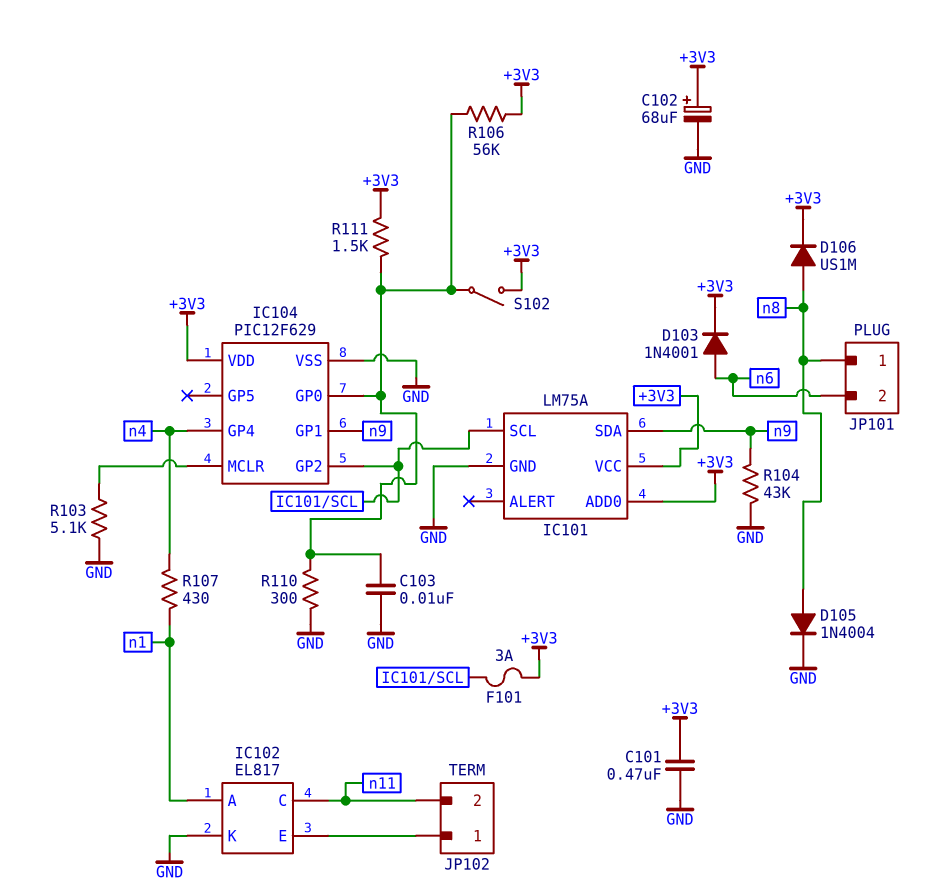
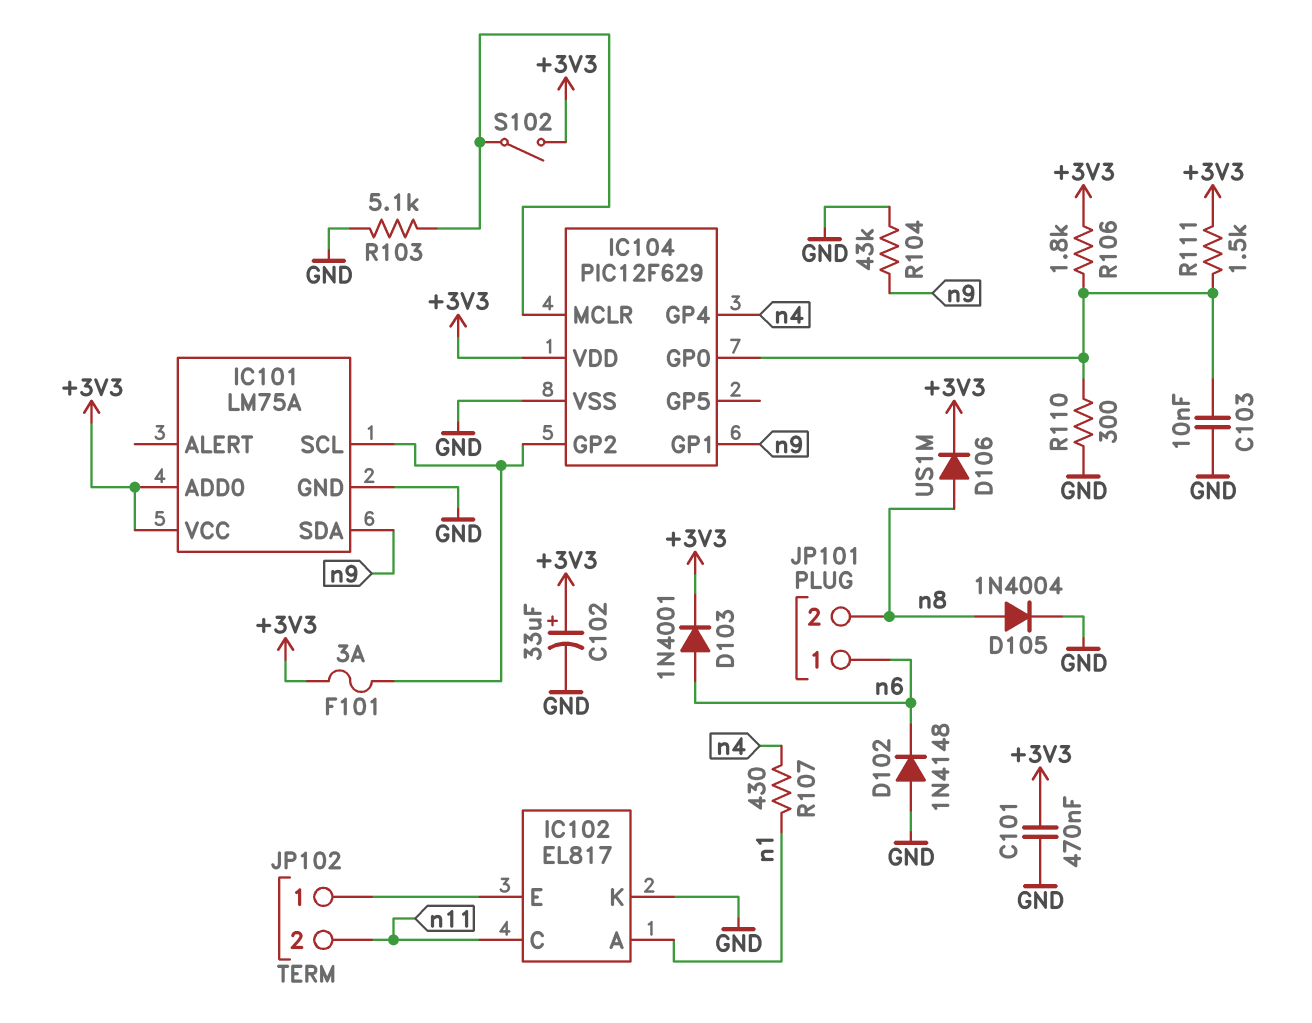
C102: 68uF (plus +3V3, minus GND) -> 33uF (plus +3V3, minus GND)
D102: none -> diode 1N4148 (A GND, K n6)
JP101 pin 1: n8 -> n6
JP101 pin 2: n6 -> n8
R106: 56k (+3V3, IC104/GP0) -> 1.8k (+3V3, IC104/GP0)
S102: switch (+3V3, IC104/GP0) -> switch (+3V3, IC104/MCLR)

